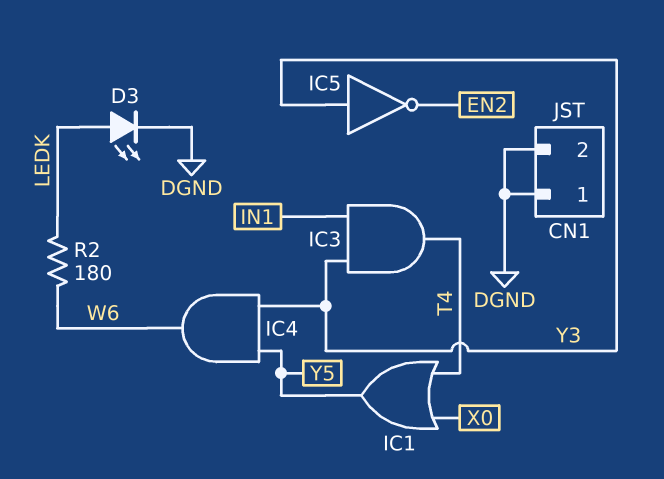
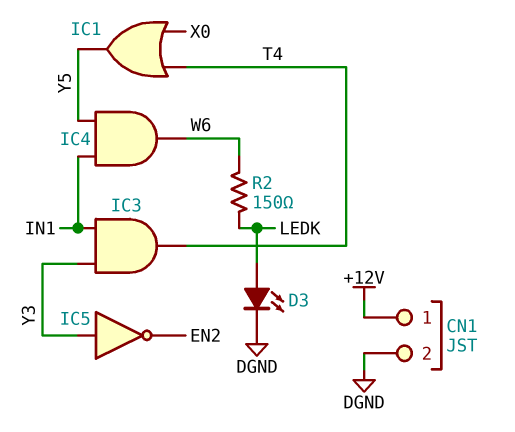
CN1 pin 1: DGND -> +12V
IC4: AND (in Y3, in Y5, out W6) -> AND (in IN1, in Y5, out W6)
R2: 180 (LEDK, W6) -> 150 (LEDK, W6)

